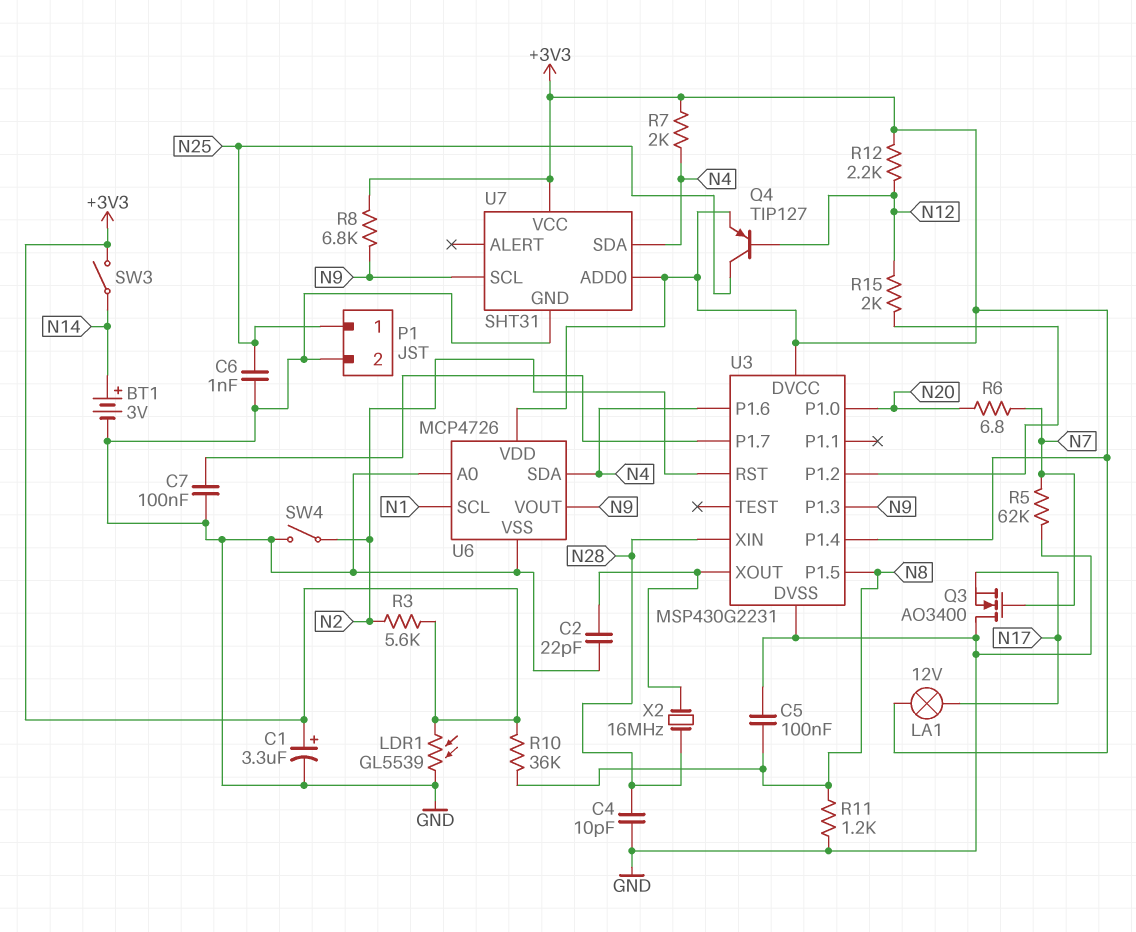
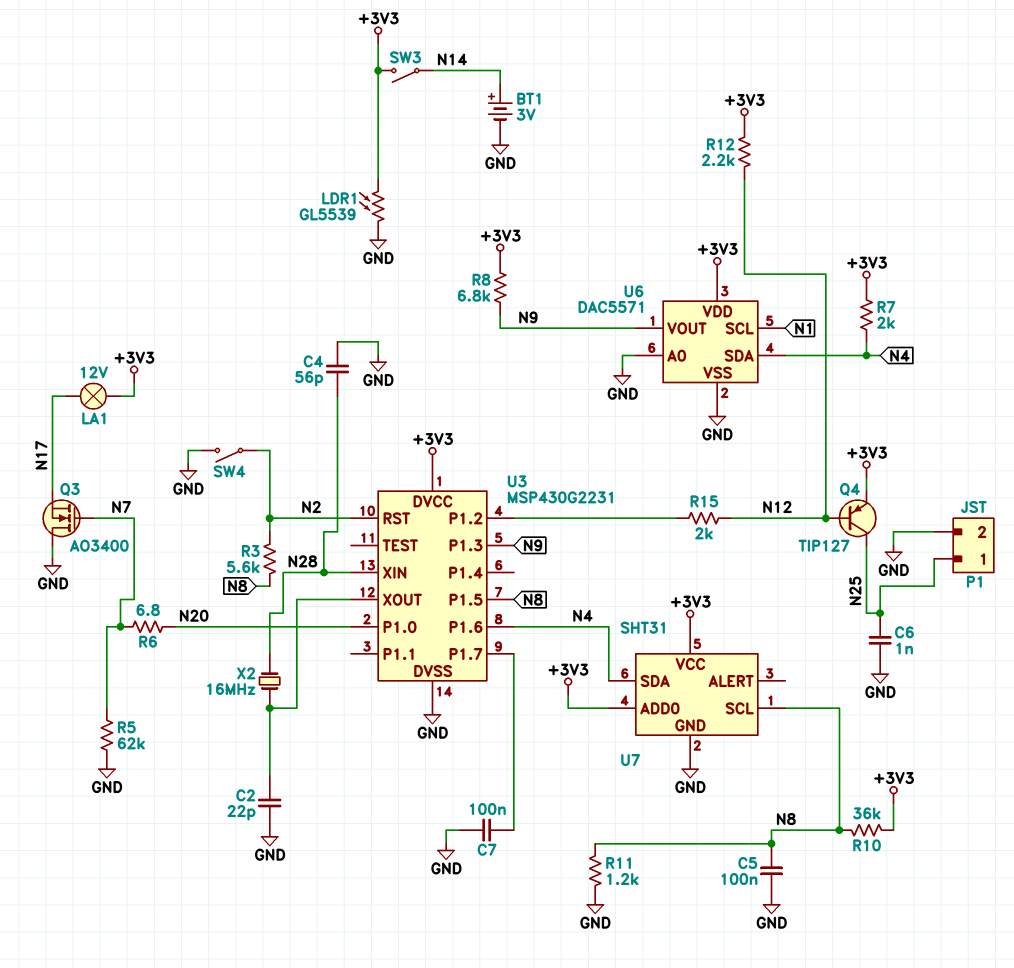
C1: 3.3uF (plus +3V3, minus GND) -> none
C4: 10pF (GND, N28) -> 56pF (GND, N28)
R3: 5.6k (+3V3, N2) -> 5.6k (N2, N8)
U3 pin P1.4: +3V3 -> none
U6: MCP4726 -> DAC5571
U7 pin SCL: N9 -> N8

